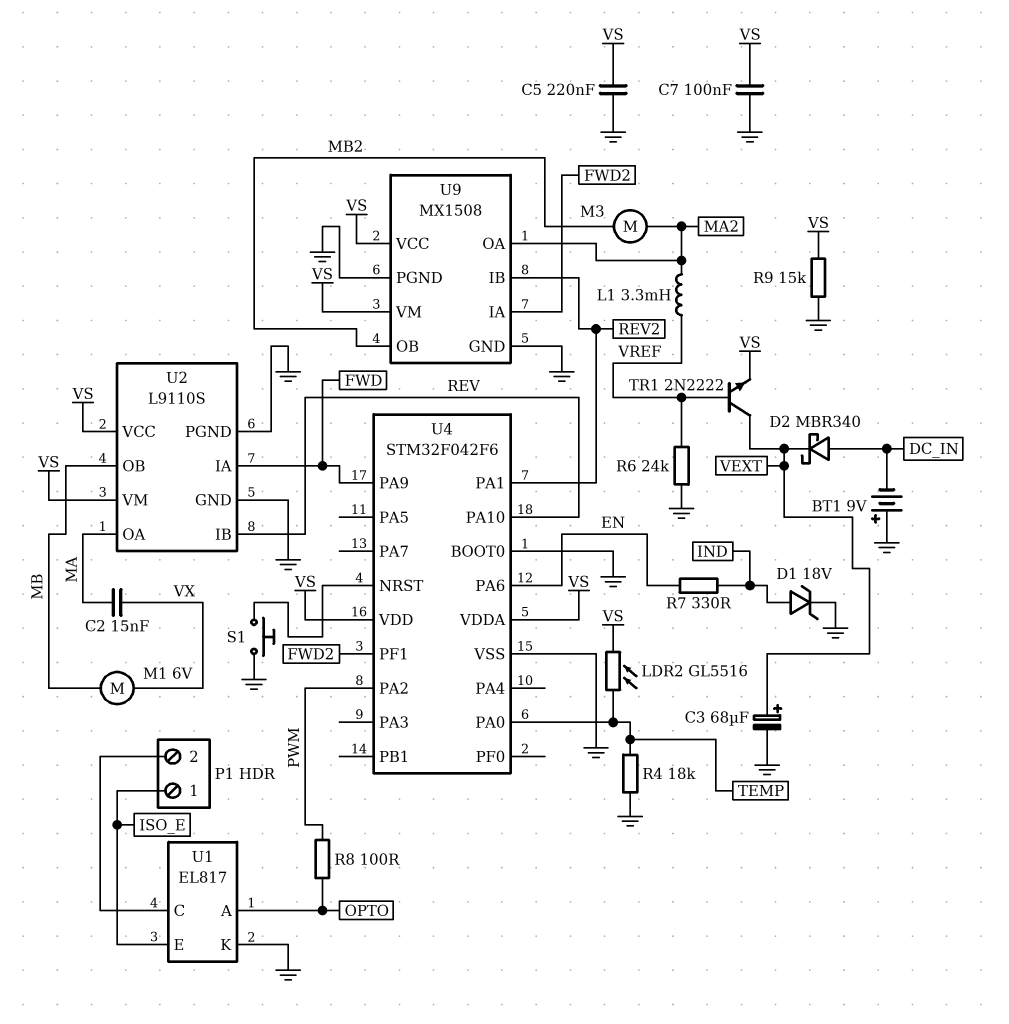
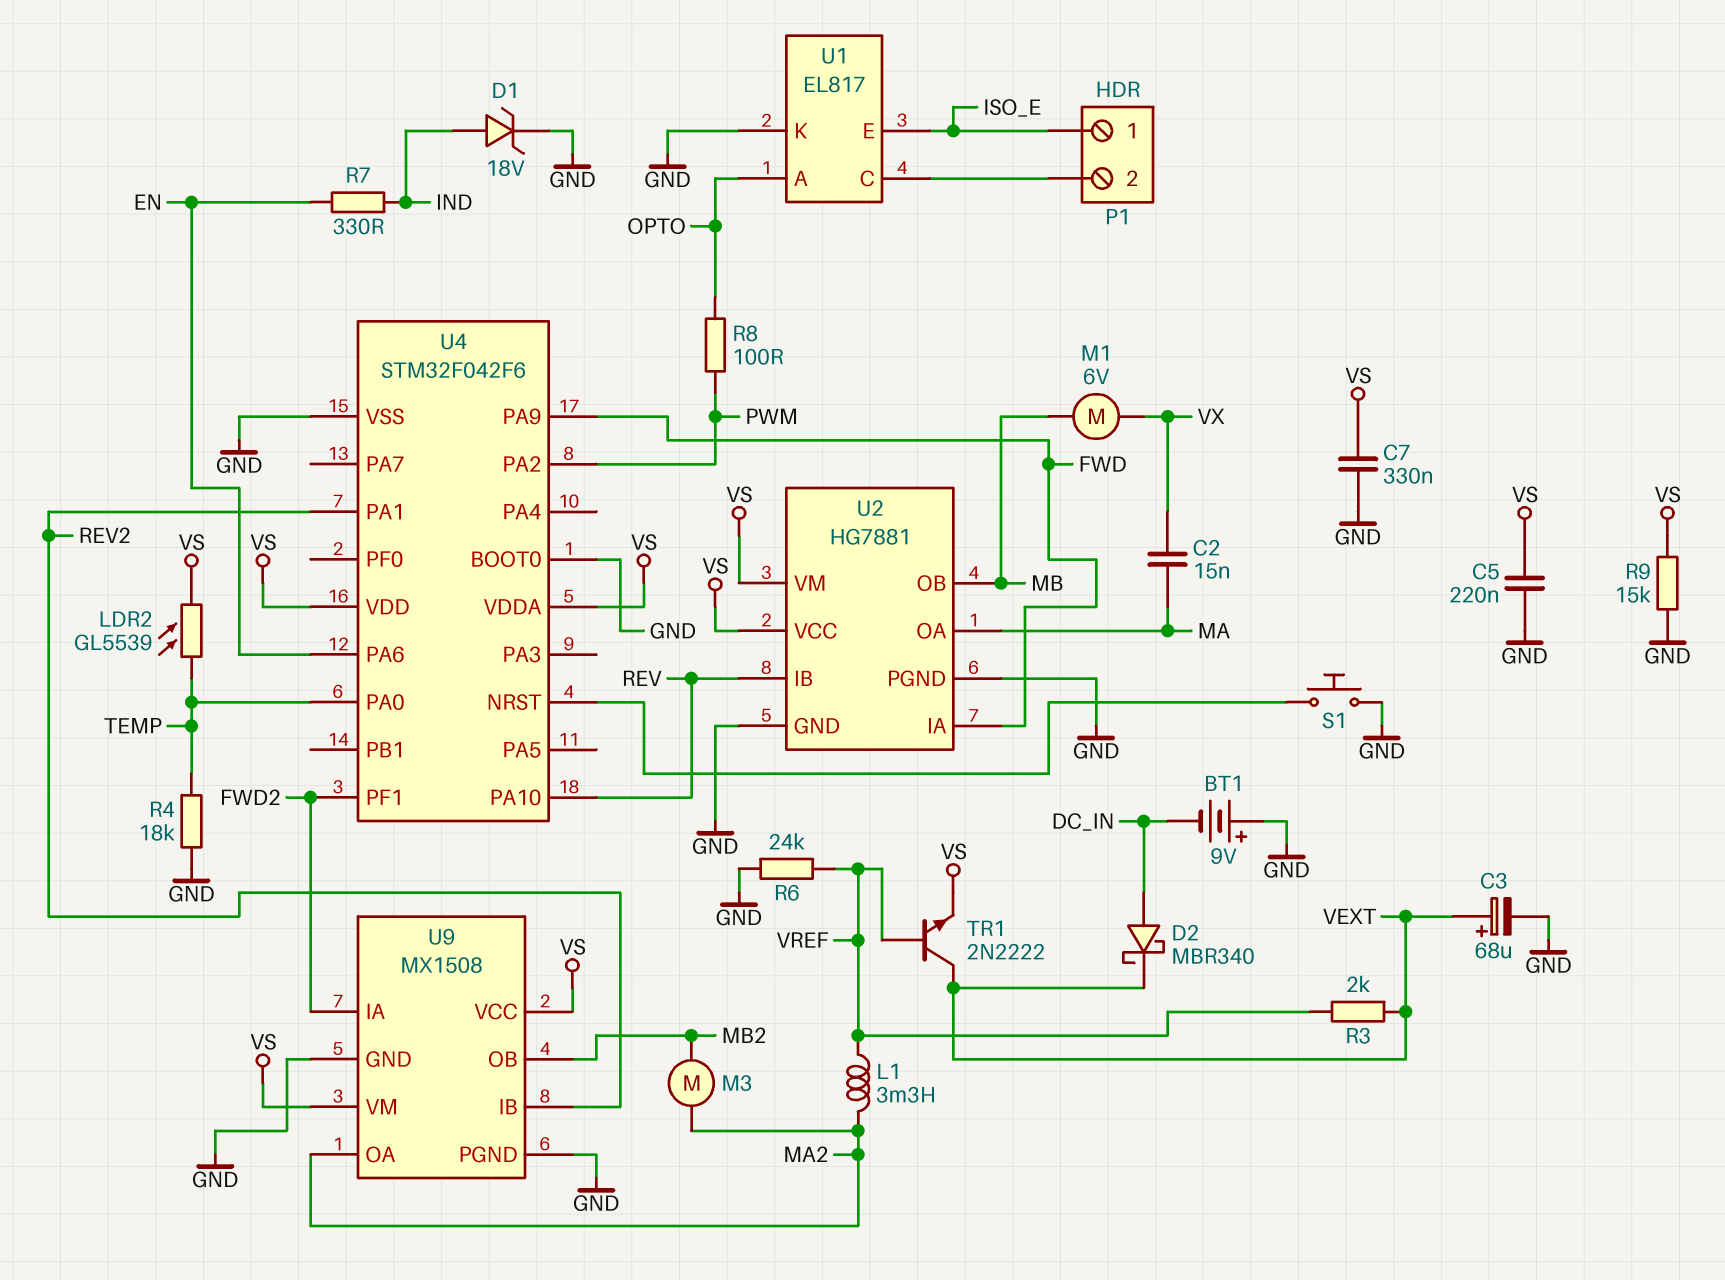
C7: 100nF (GND, VS) -> 330nF (GND, VS)
LDR2: GL5516 (TEMP, VS) -> GL5539 (TEMP, VS)
R3: none -> 2k (VEXT, VREF)
U2: L9110S -> HG7881

